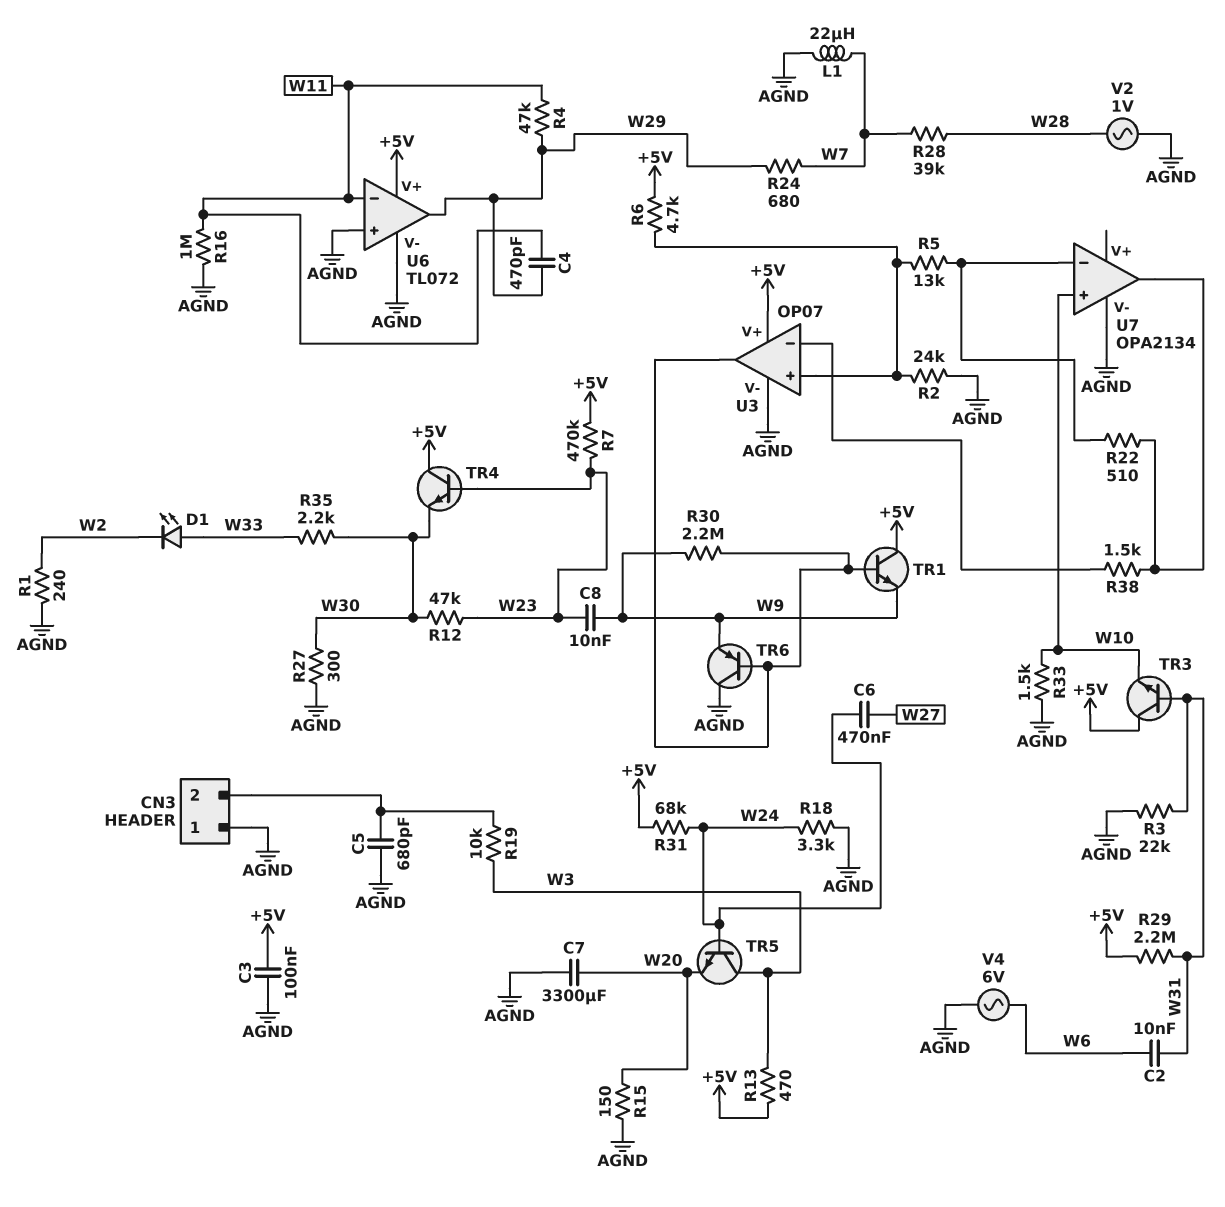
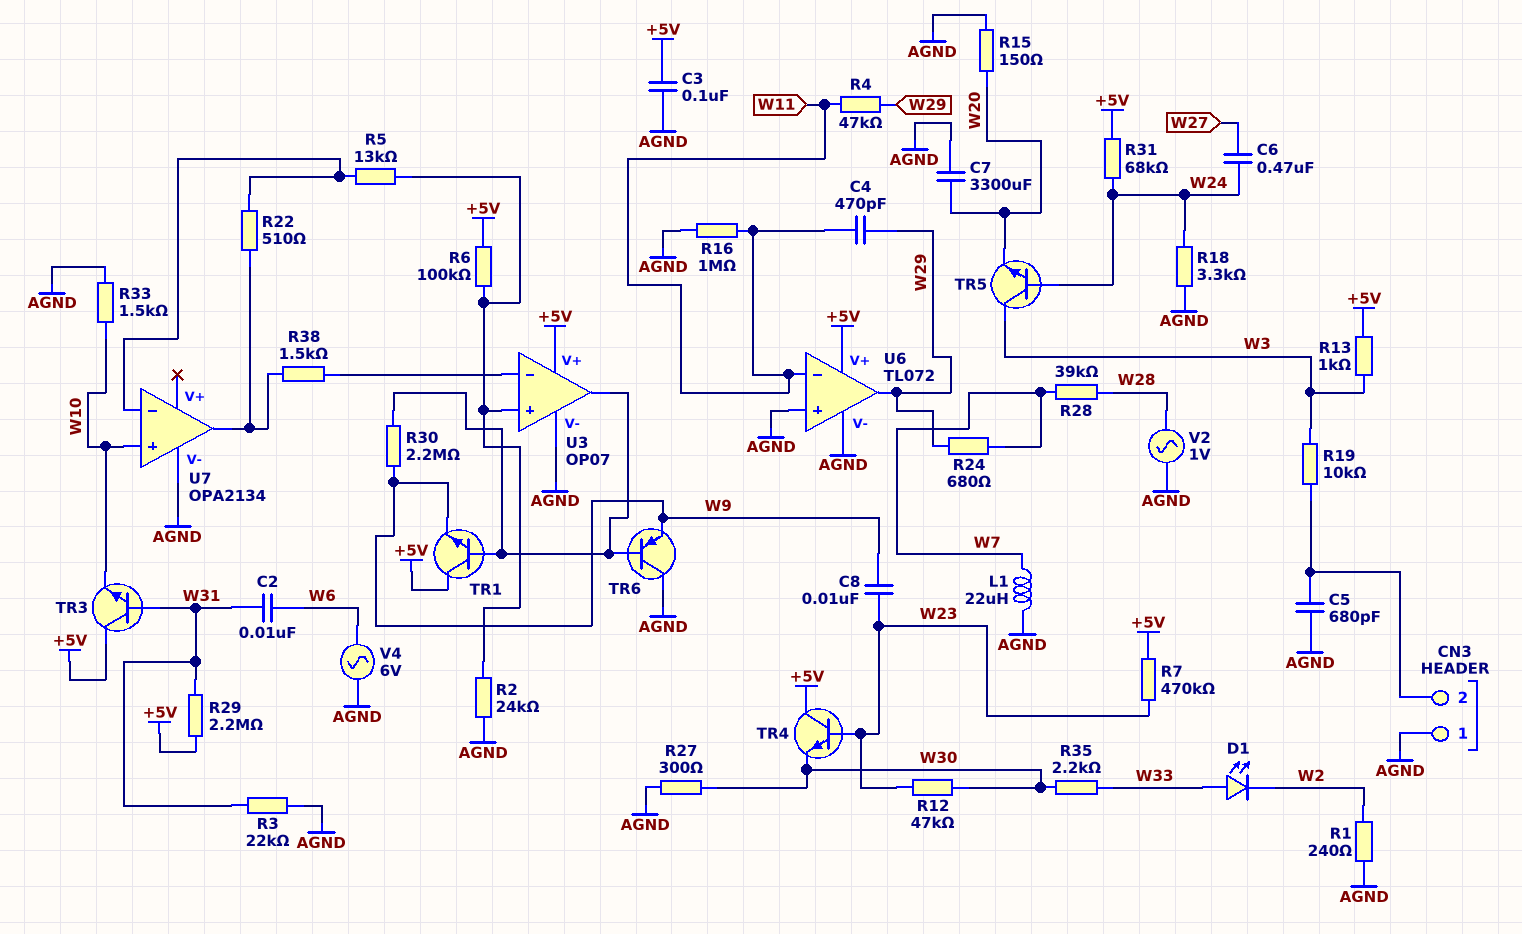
R6: 4.7k (+5V, U3/in+) -> 100k (+5V, U3/in+)
R13: 470 (+5V, W3) -> 1k (+5V, W3)

